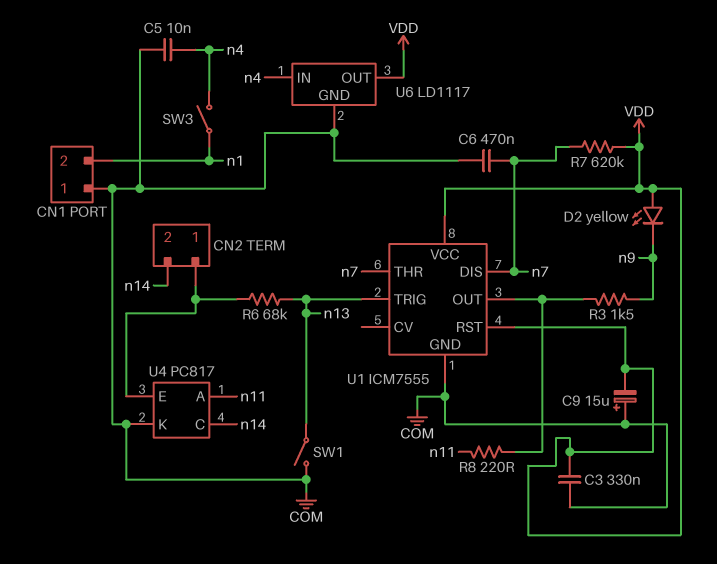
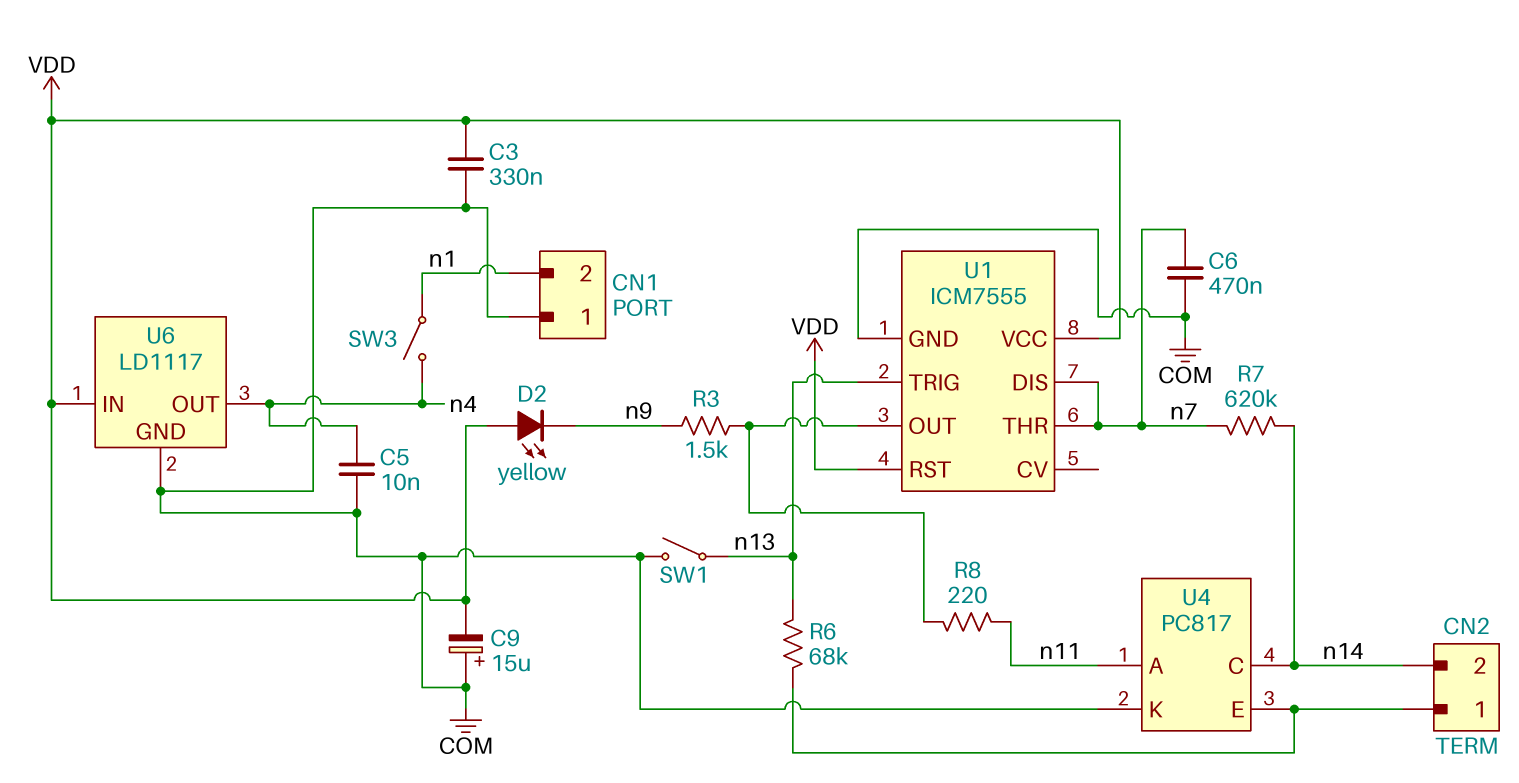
R7: 620k (VDD, n7) -> 620k (n7, n14)
U6 pin IN: n4 -> VDD
U6 pin OUT: VDD -> n4

